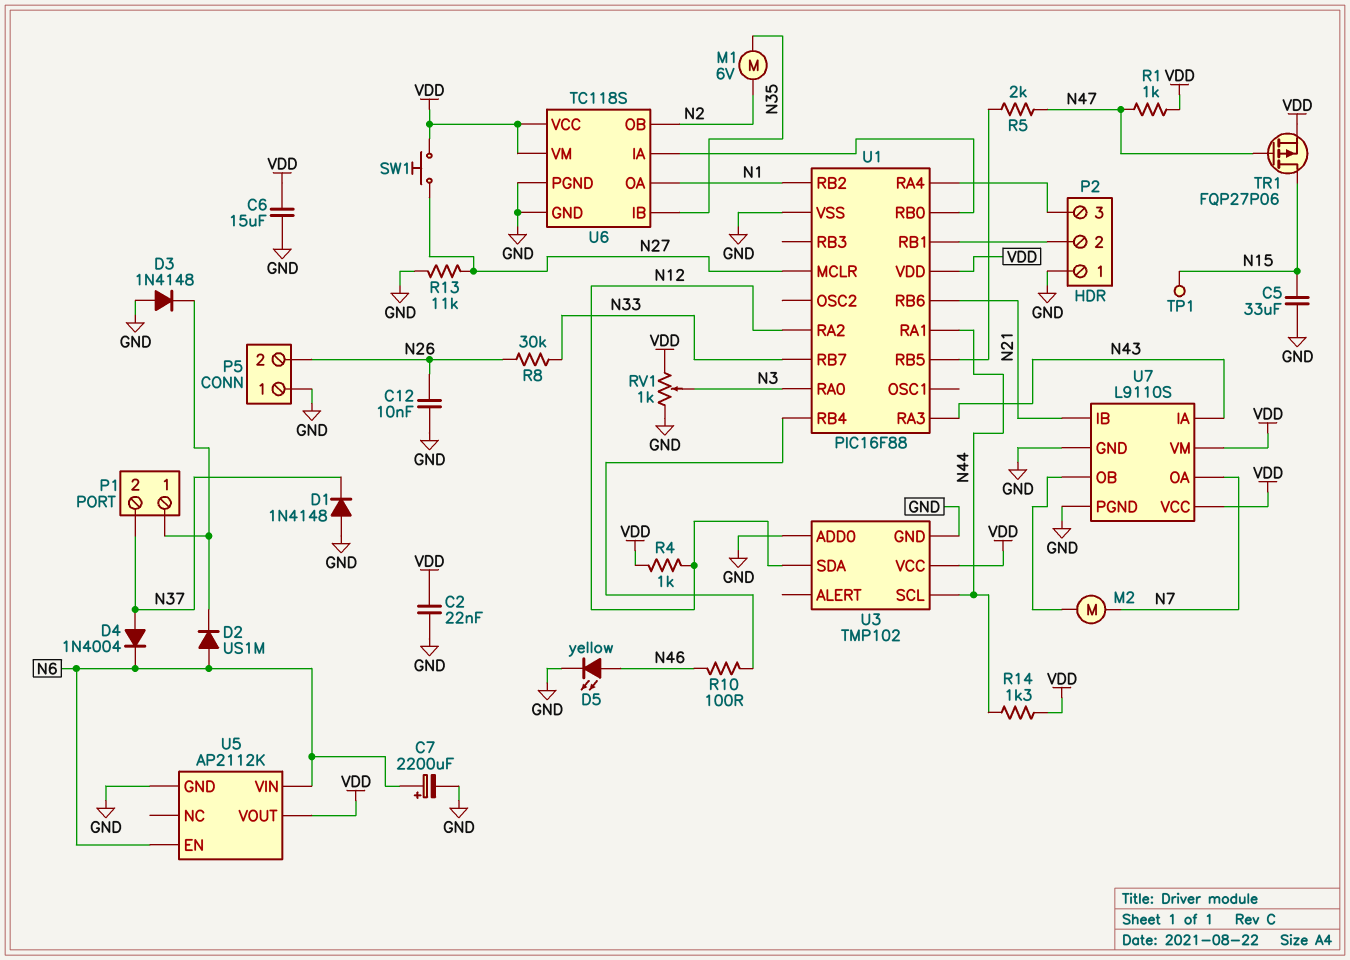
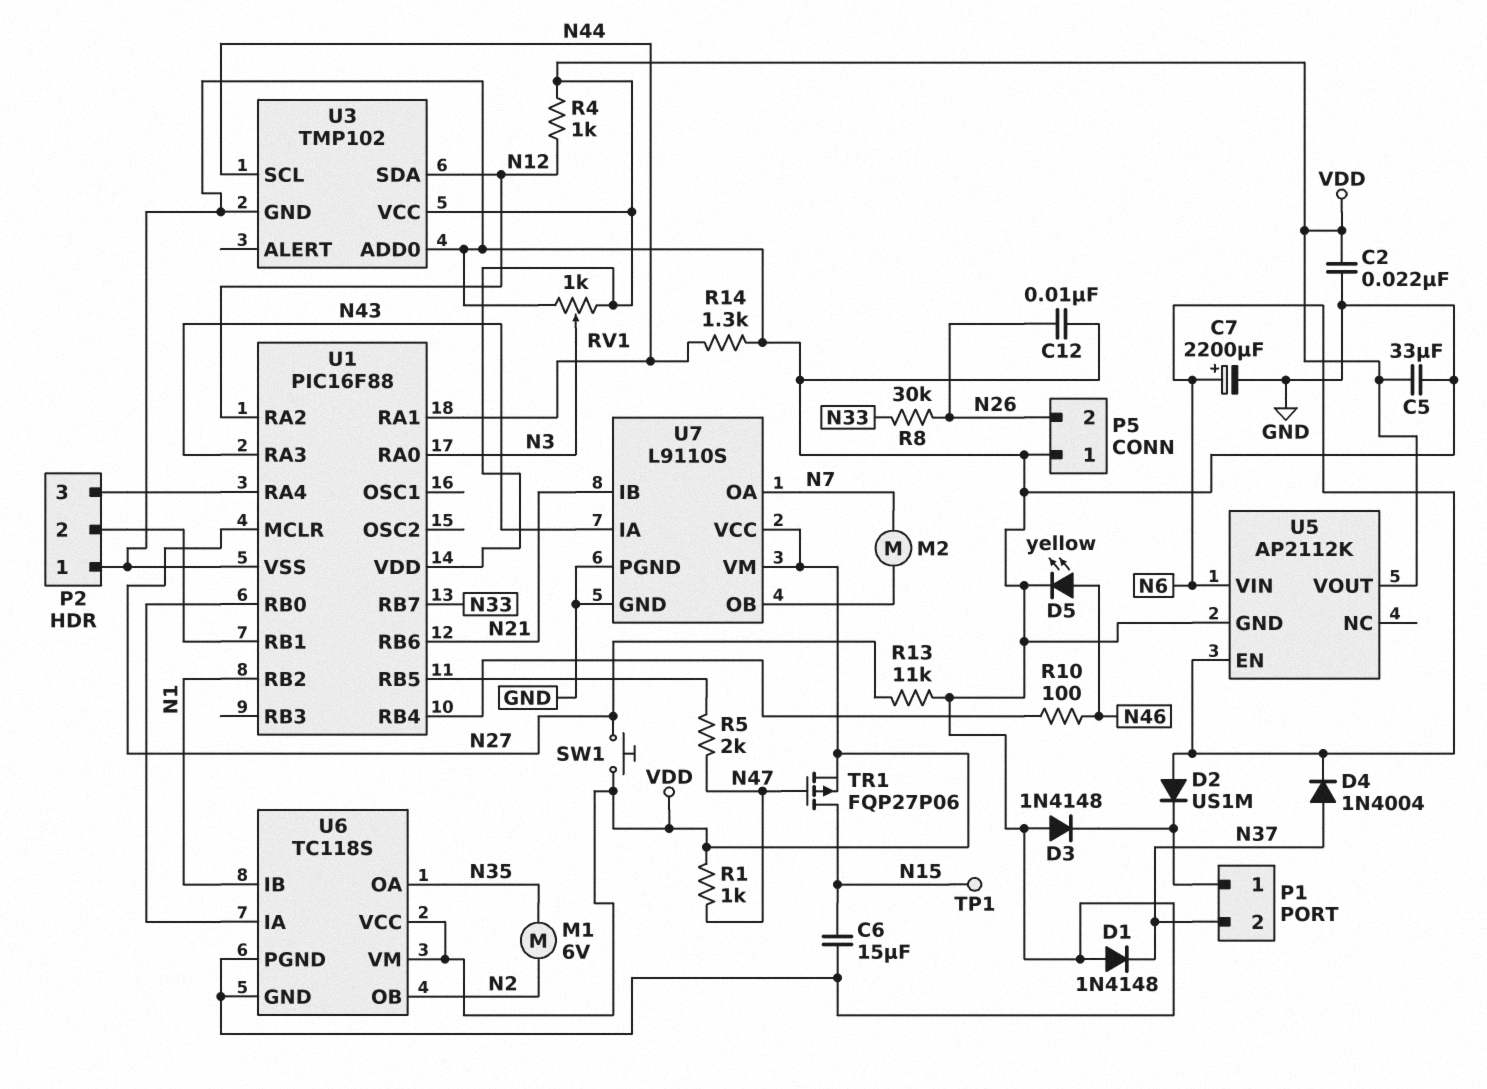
C5: 33uF (GND, N15) -> 33uF (GND, VDD)
C6: 15uF (GND, VDD) -> 15uF (GND, N15)
R14: 1.3k (N44, VDD) -> 1.3k (GND, N44)
U6 pin IB: N35 -> N1
U6 pin OA: N1 -> N35

